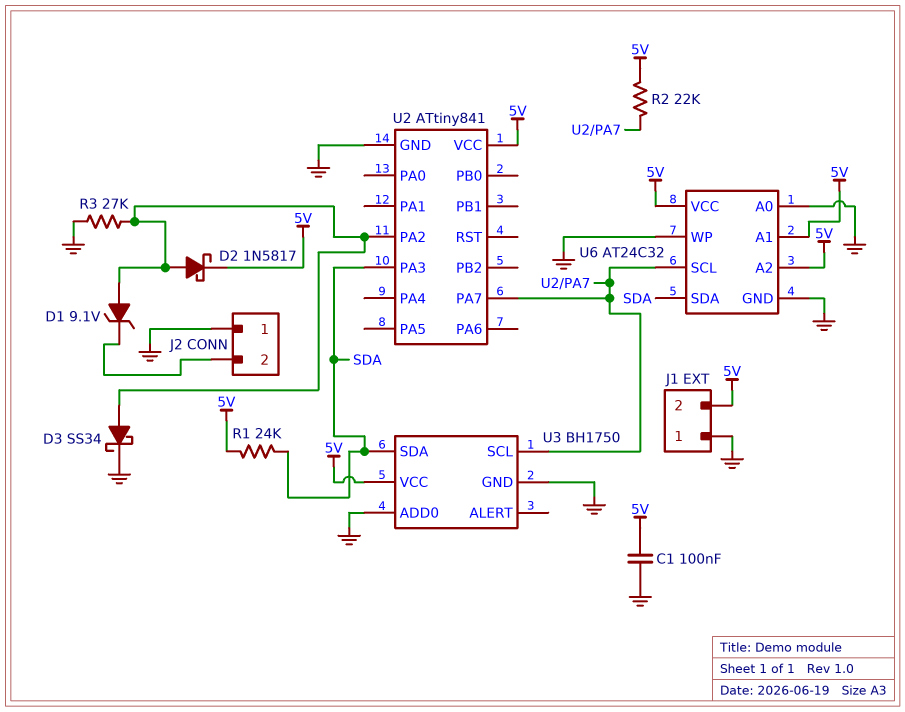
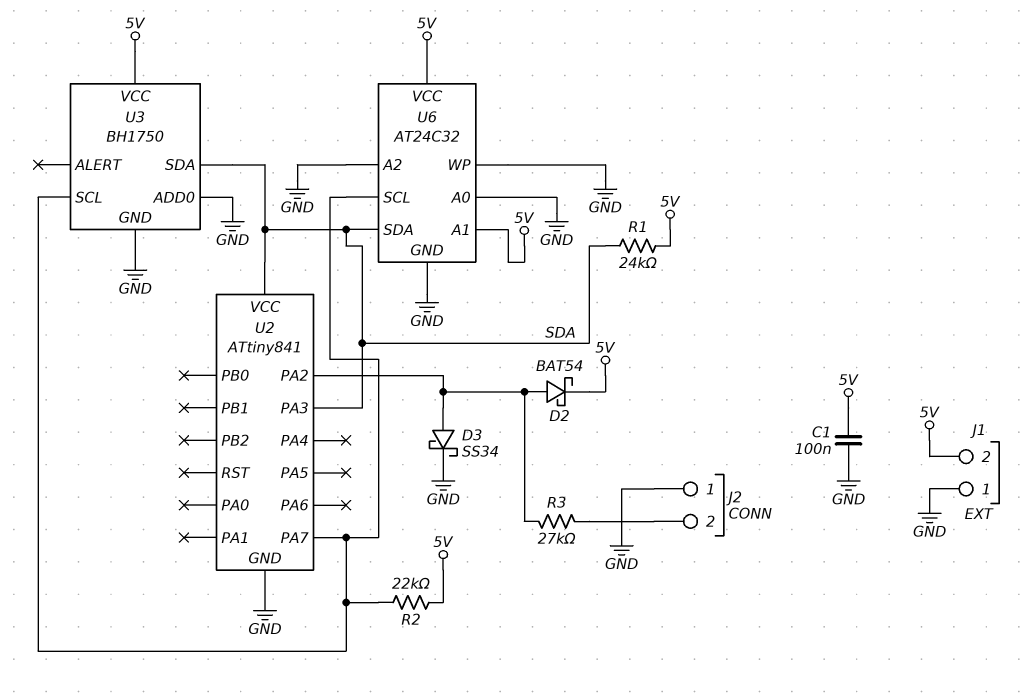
D1: zener 9.1V (A U2/PA2, K J2/2) -> none
D2: schottky 1N5817 (A U2/PA2, K 5V) -> schottky BAT54 (A U2/PA2, K 5V)
R3: 27k (GND, U2/PA2) -> 27k (J2/2, U2/PA2)
U2 pin VCC: 5V -> SDA
U6 pin A2: 5V -> GND

